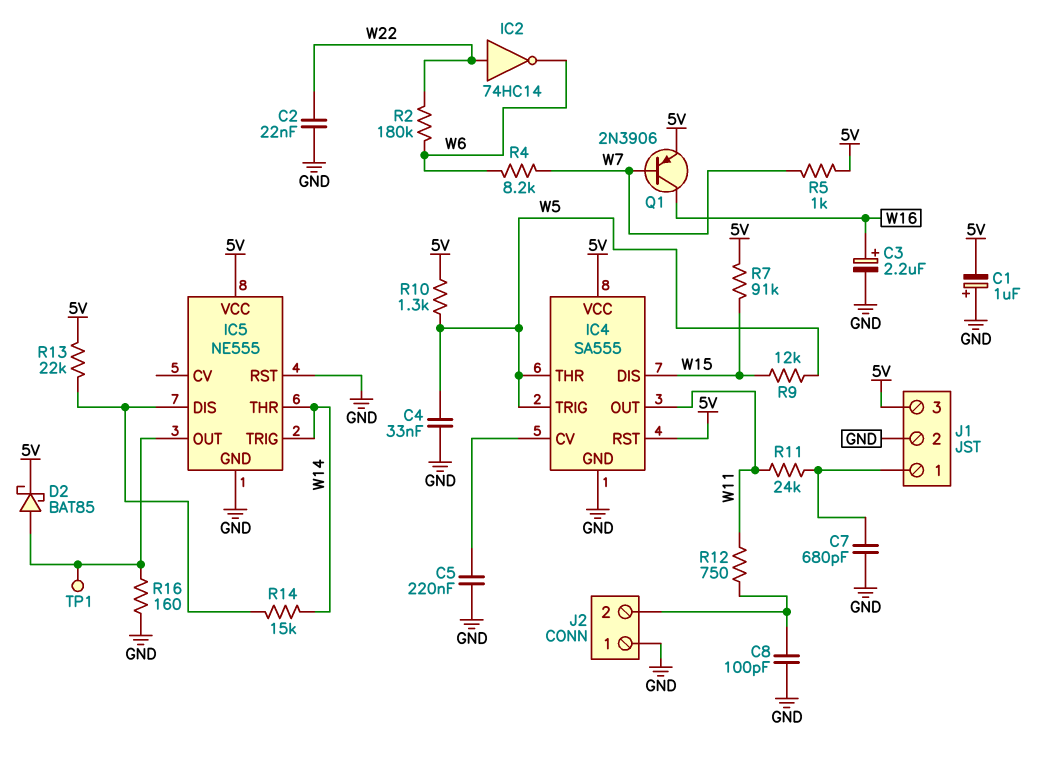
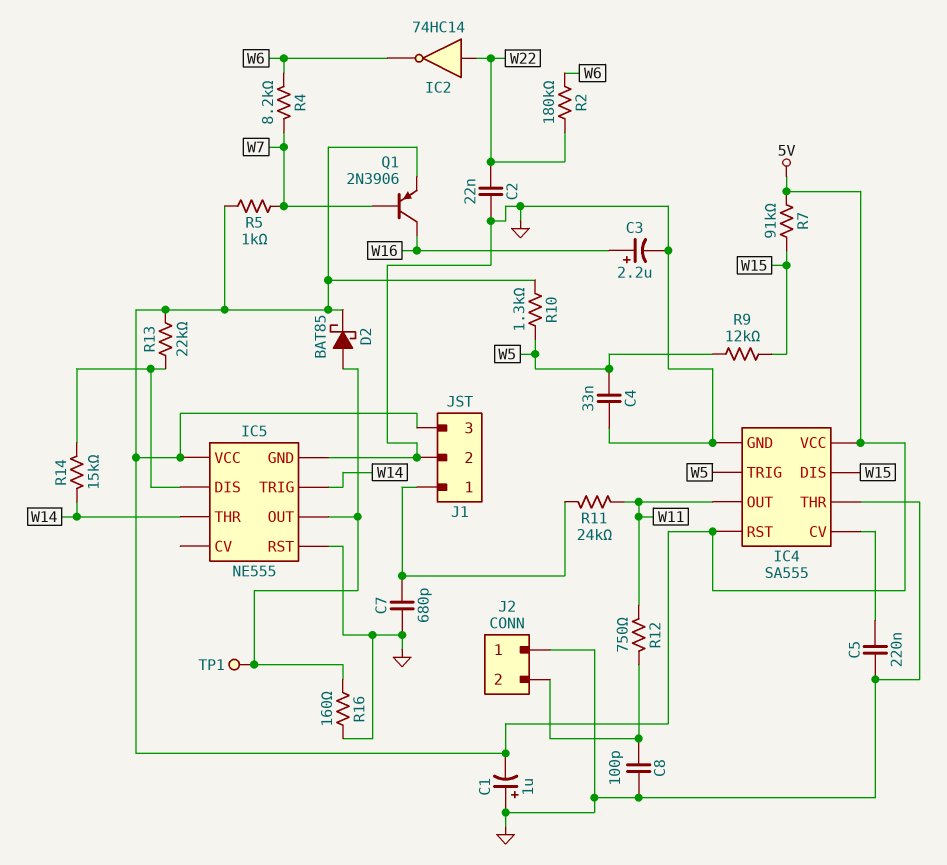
IC4 pin THR: W5 -> GND

